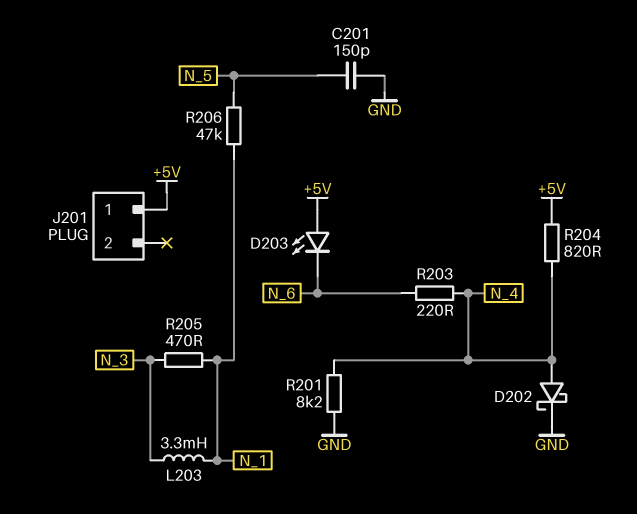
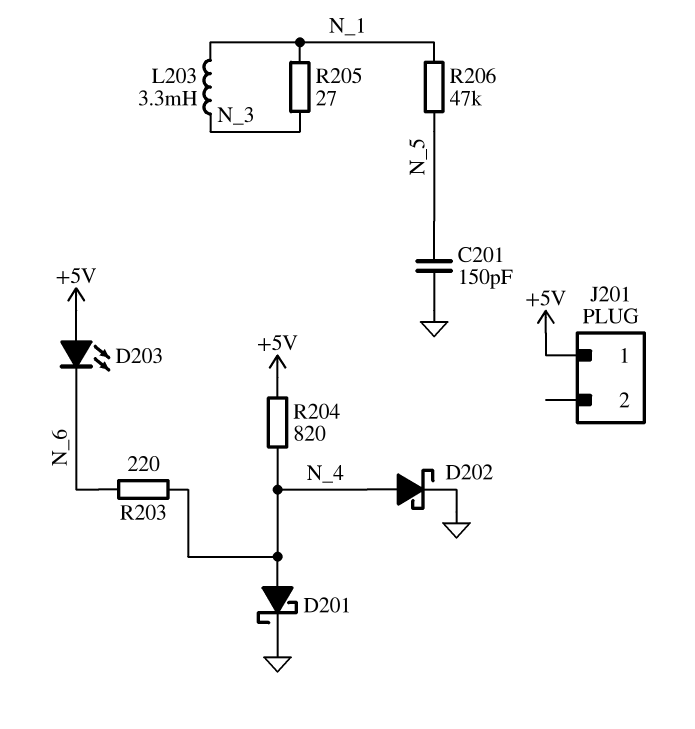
D201: none -> schottky (A N_4, K GND)
R201: 8.2k (GND, N_4) -> none
R205: 470 (N_1, N_3) -> 27 (N_1, N_3)

